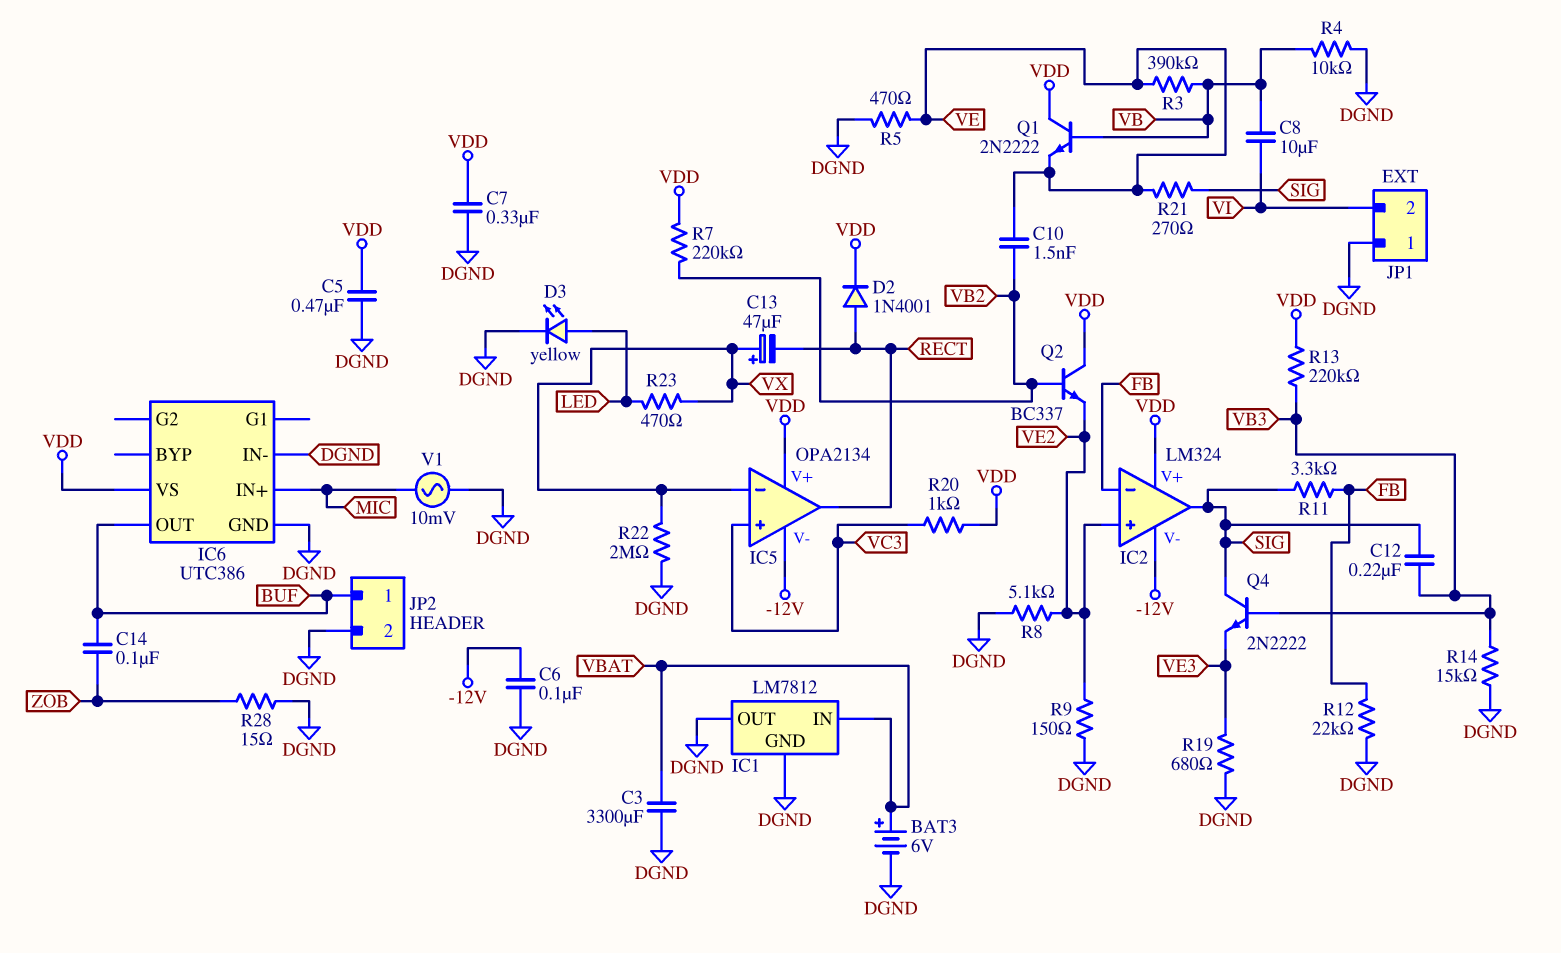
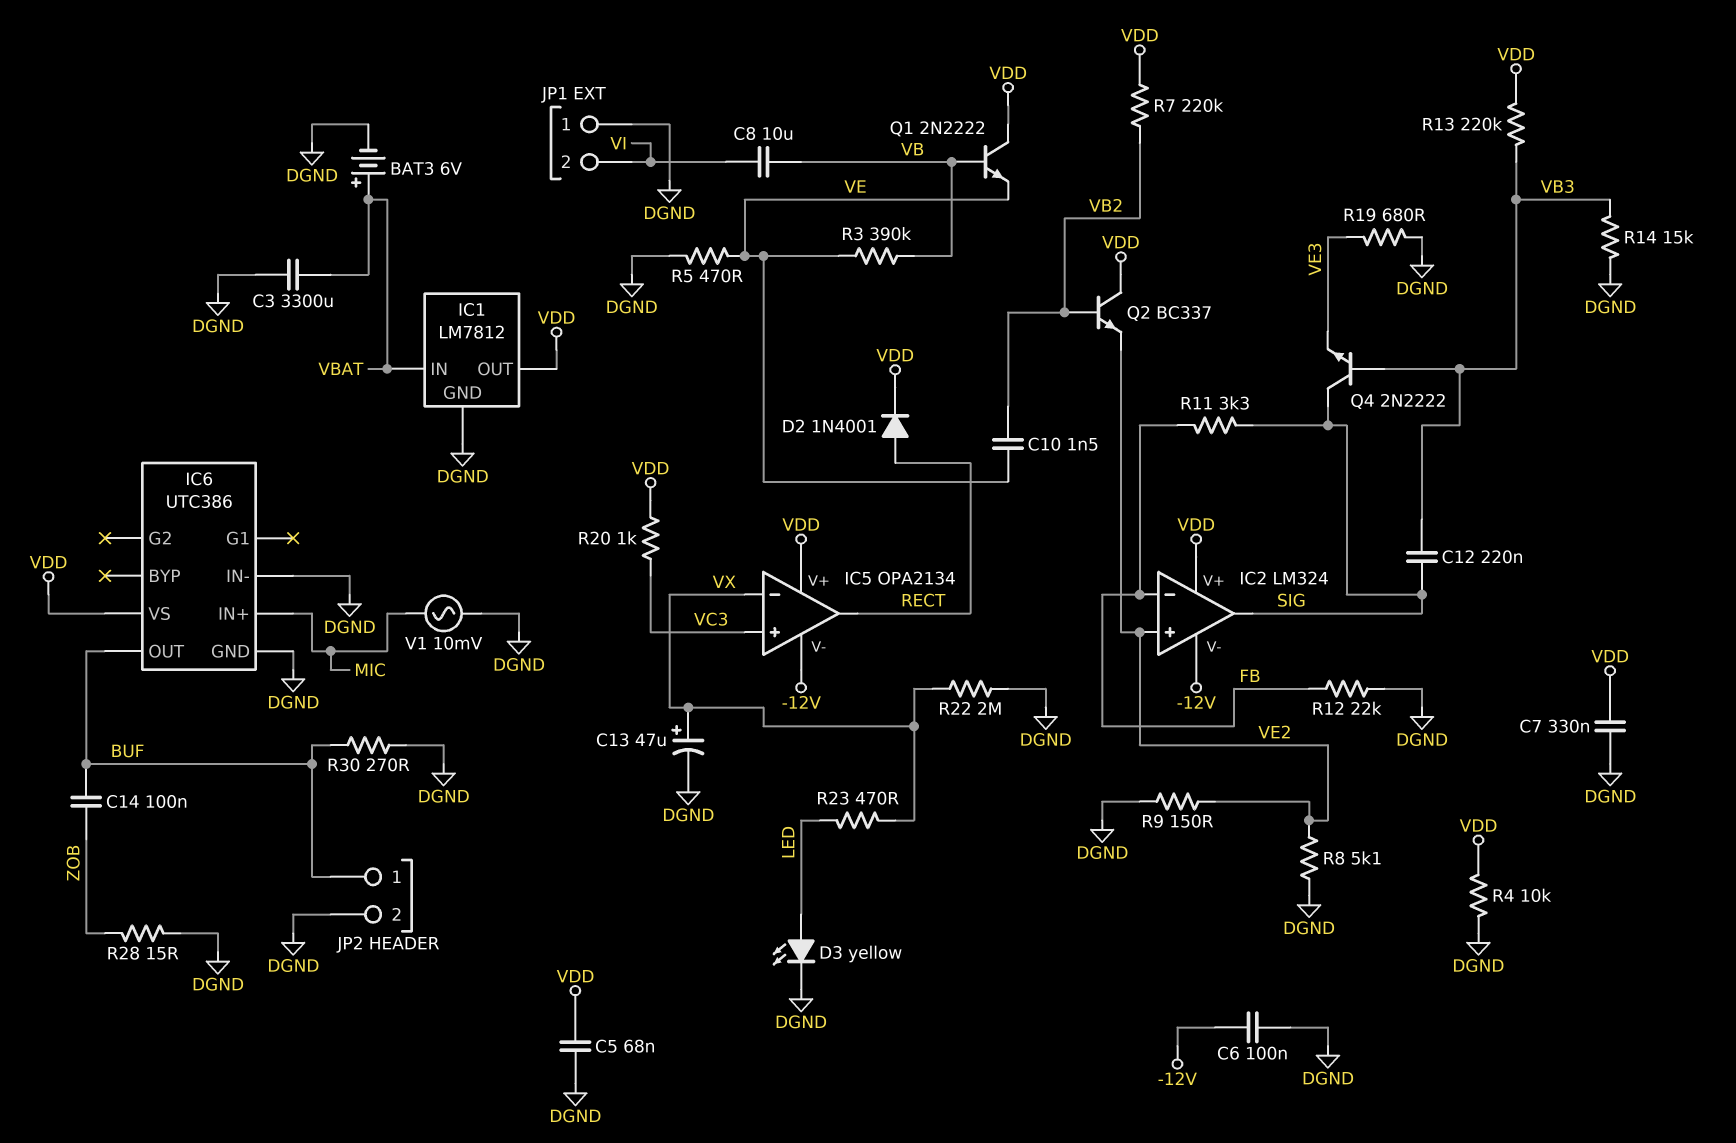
C5: 470nF (DGND, VDD) -> 68nF (DGND, VDD)
C13: 47uF (plus VX, minus RECT) -> 47uF (plus VX, minus DGND)
IC1 pin OUT: DGND -> VDD
R4: 10k (DGND, VB) -> 10k (DGND, VDD)
R21: 270 (SIG, VE) -> none
R30: none -> 270 (BUF, DGND)

